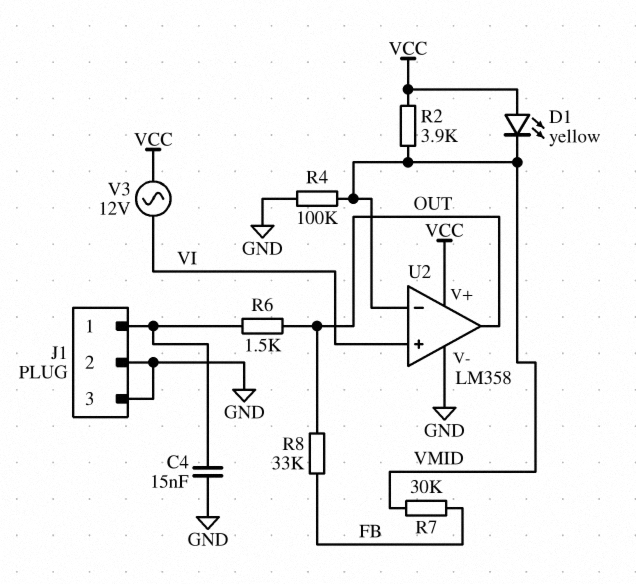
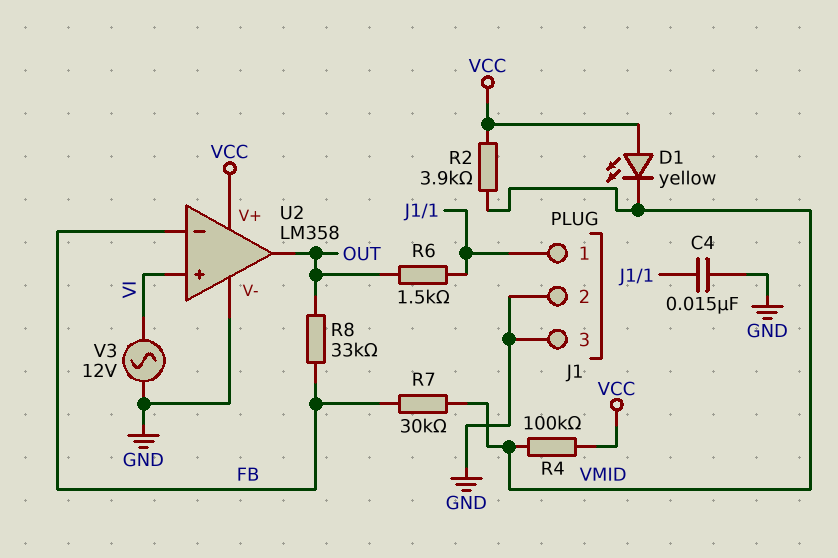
R4: 100k (GND, VMID) -> 100k (VCC, VMID)
U2 pin in-: VMID -> FB
V3: AC 12V (VCC, VI) -> AC 12V (GND, VI)

